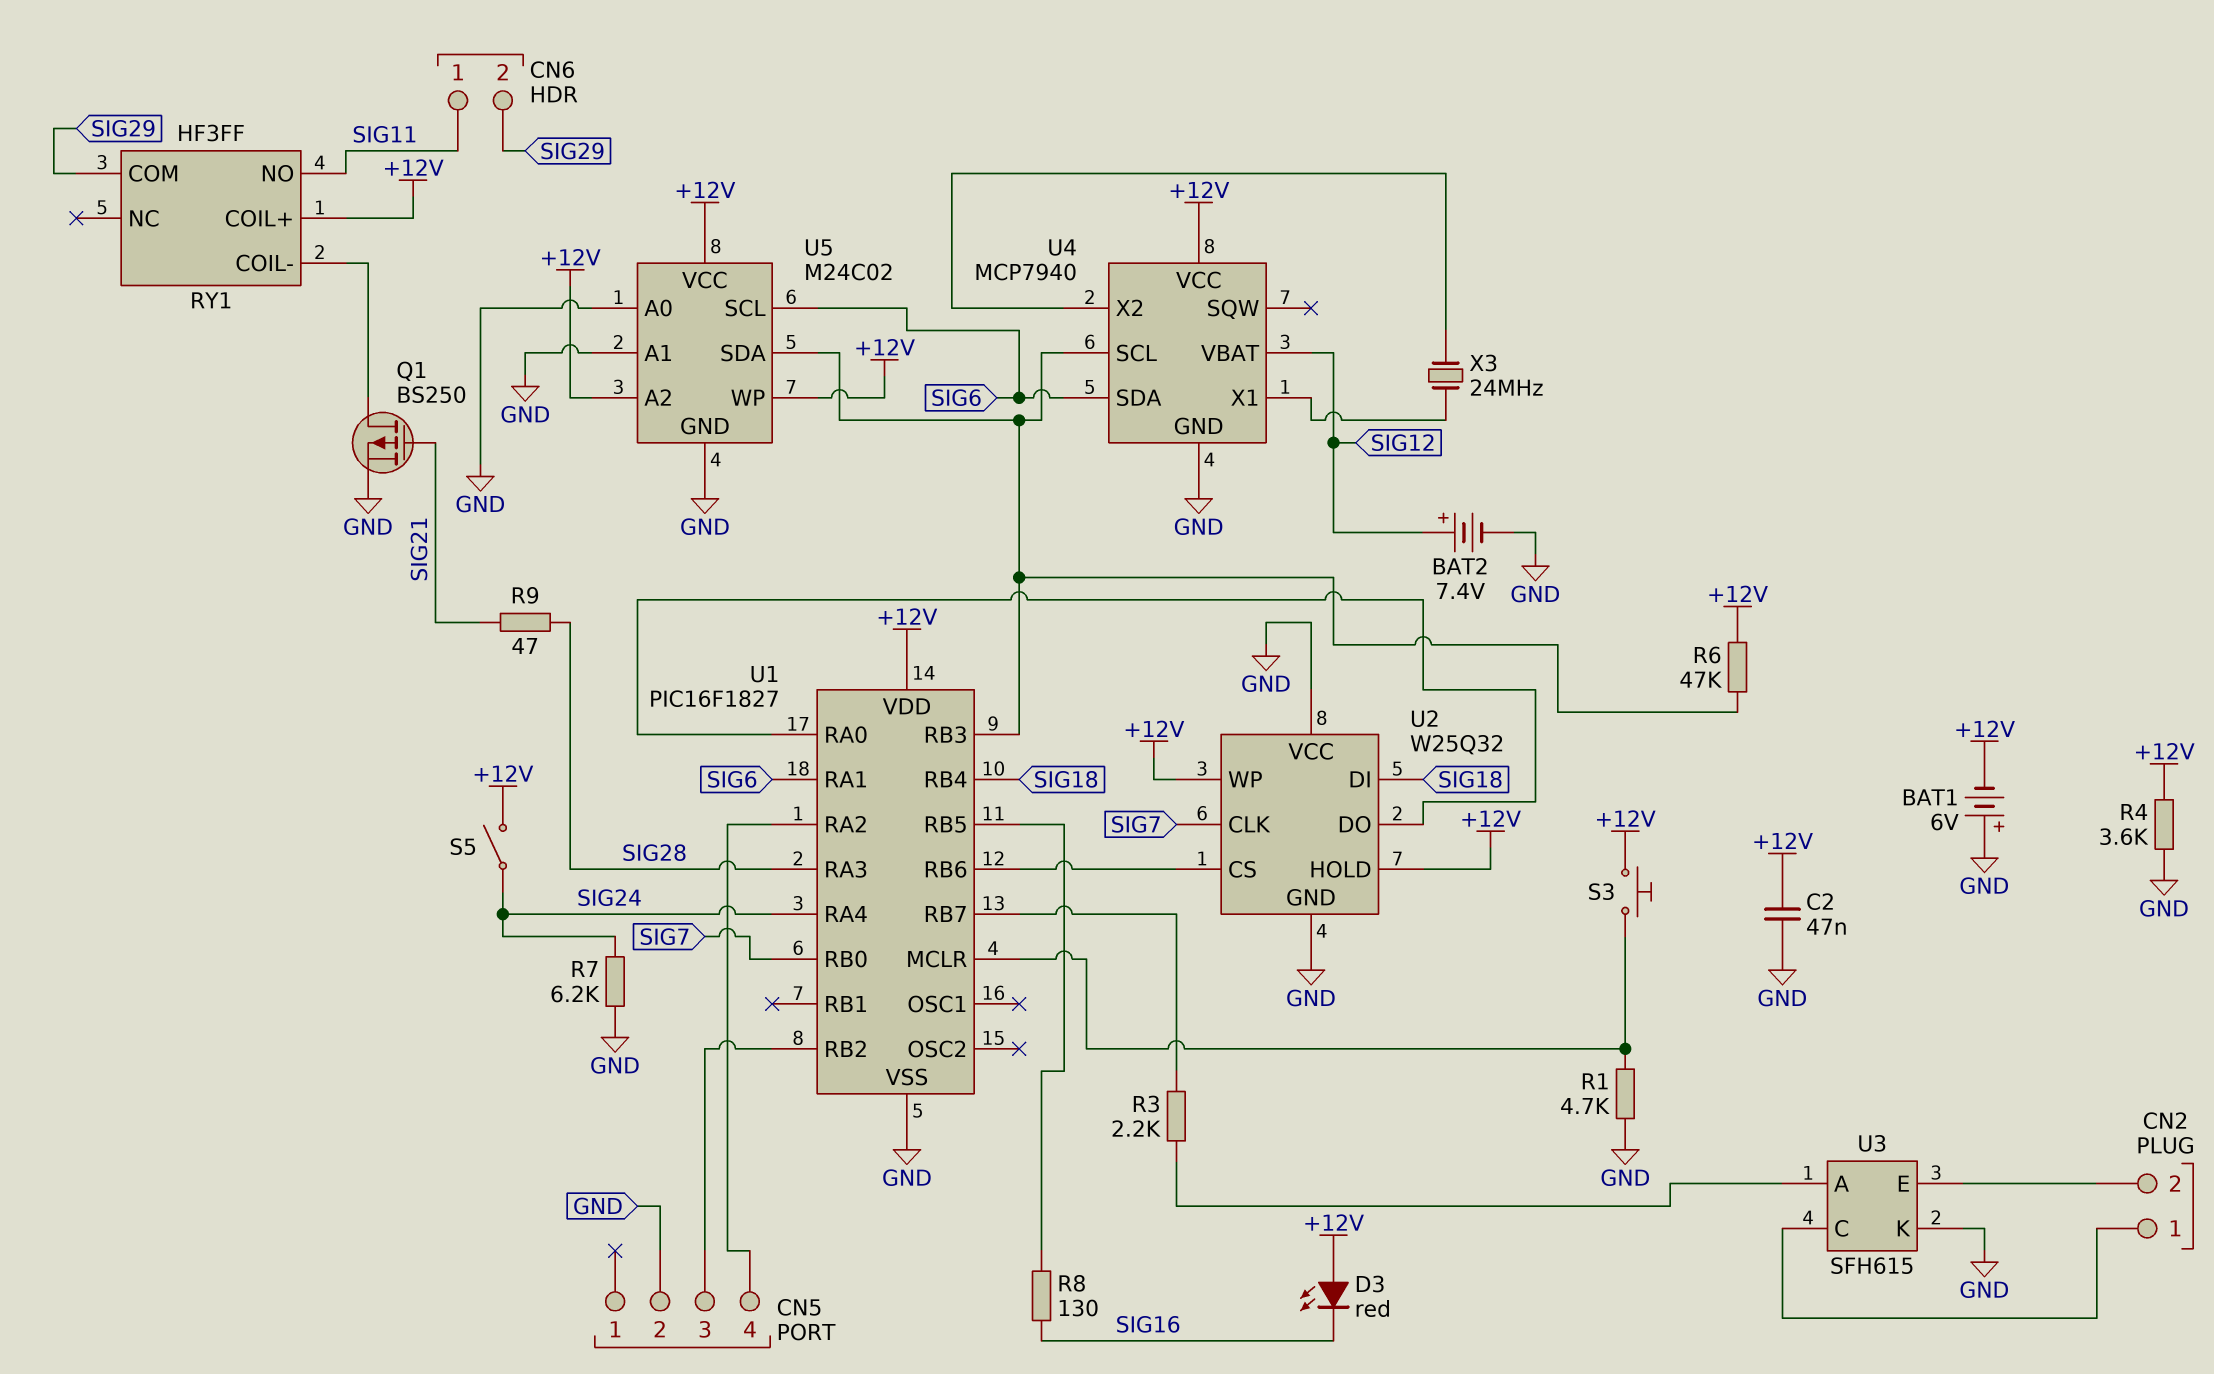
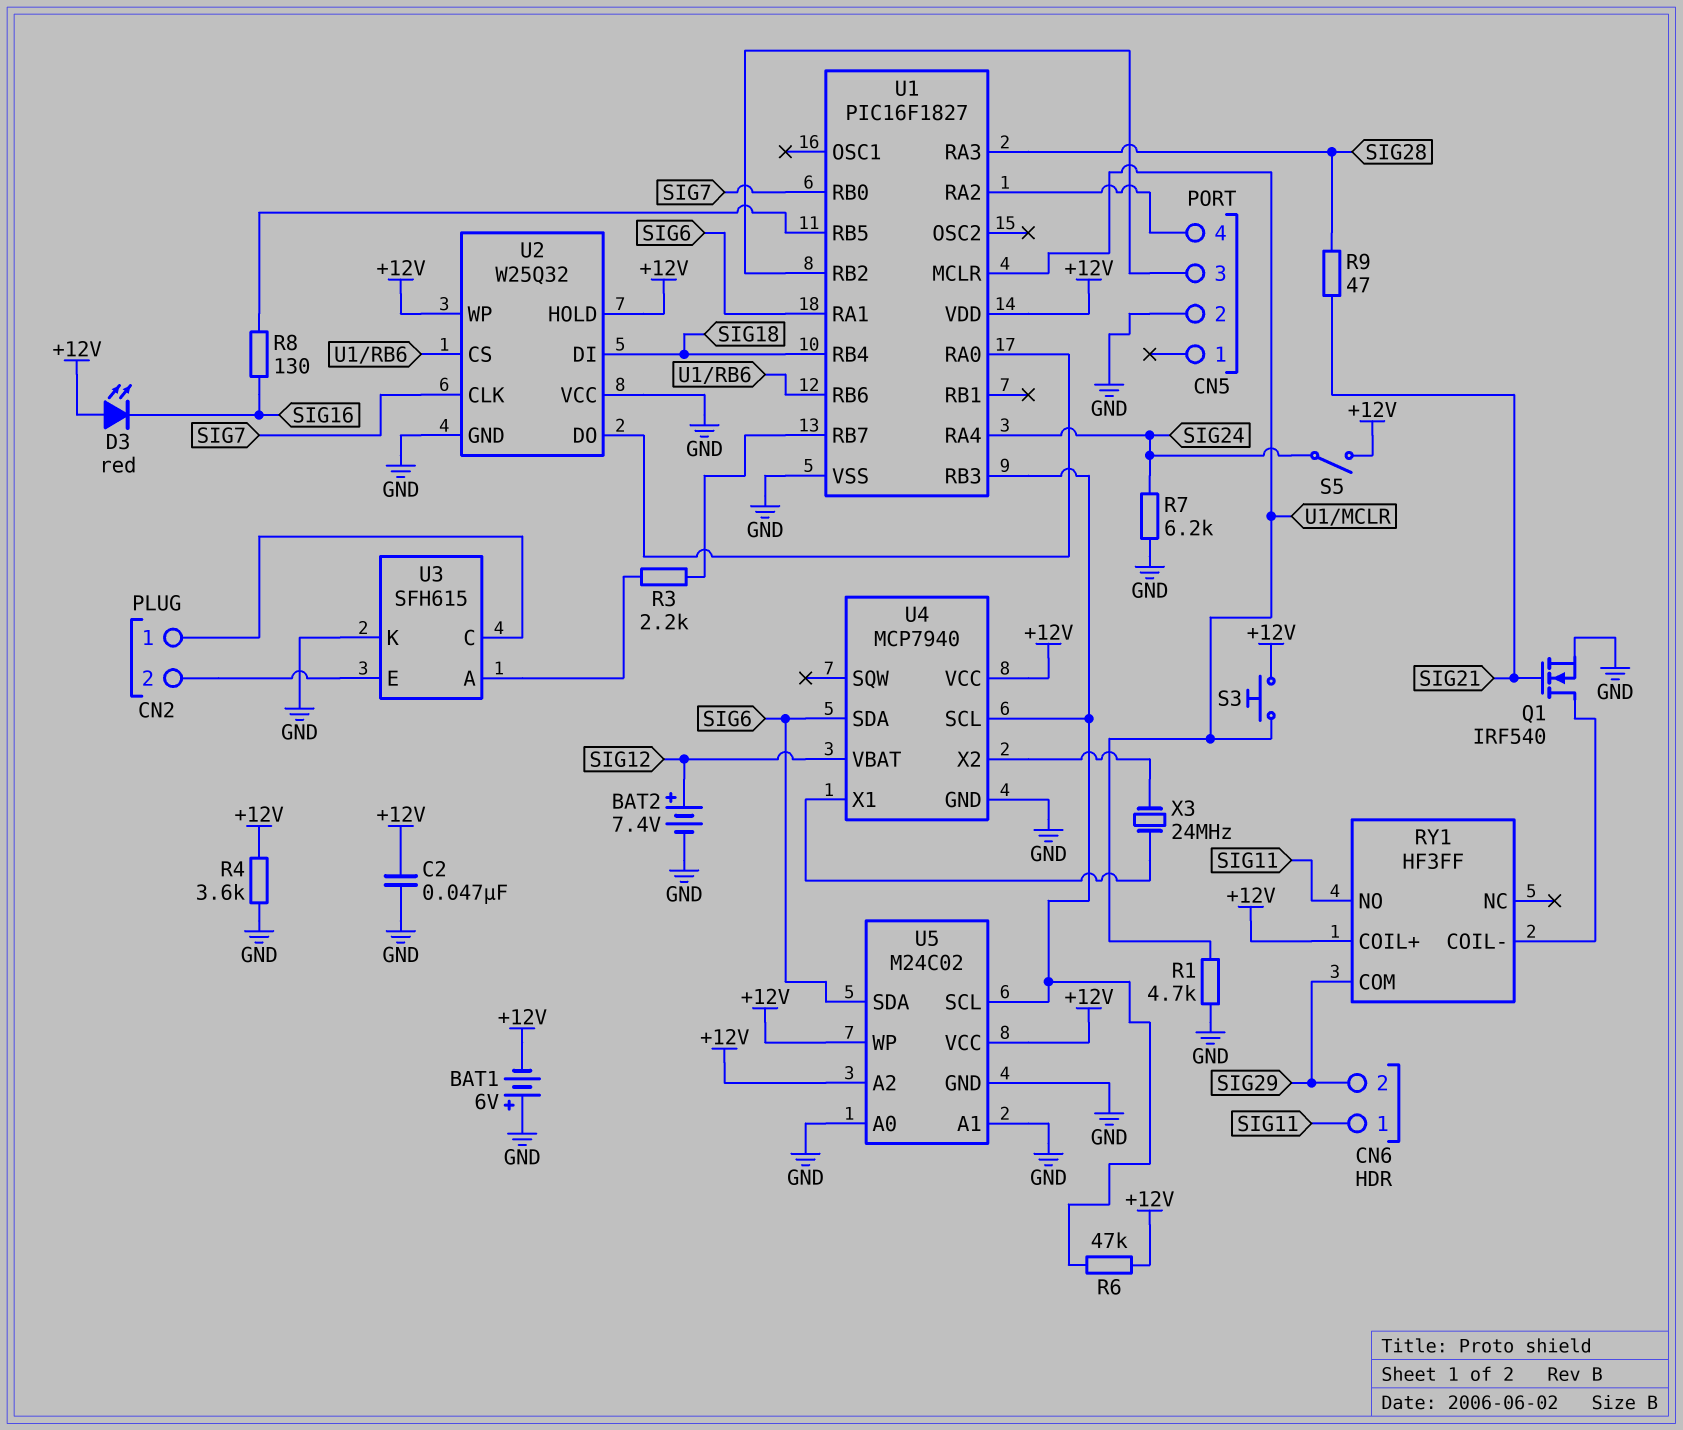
Q1: PMOS BS250 (G SIG21, D RY1/COIL-, S GND) -> NMOS IRF540 (G SIG21, D RY1/COIL-, S GND)
U5 pin SCL: SIG6 -> U1/RB3
U5 pin SDA: U1/RB3 -> SIG6

